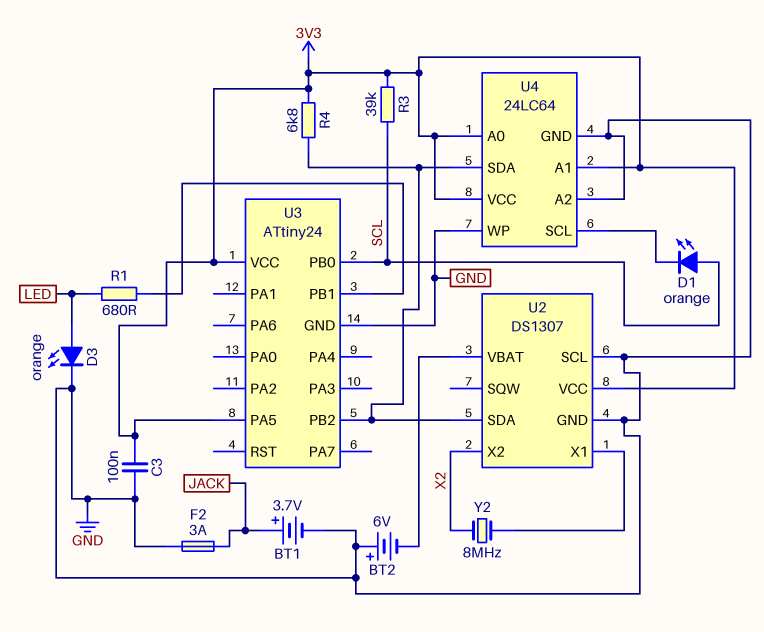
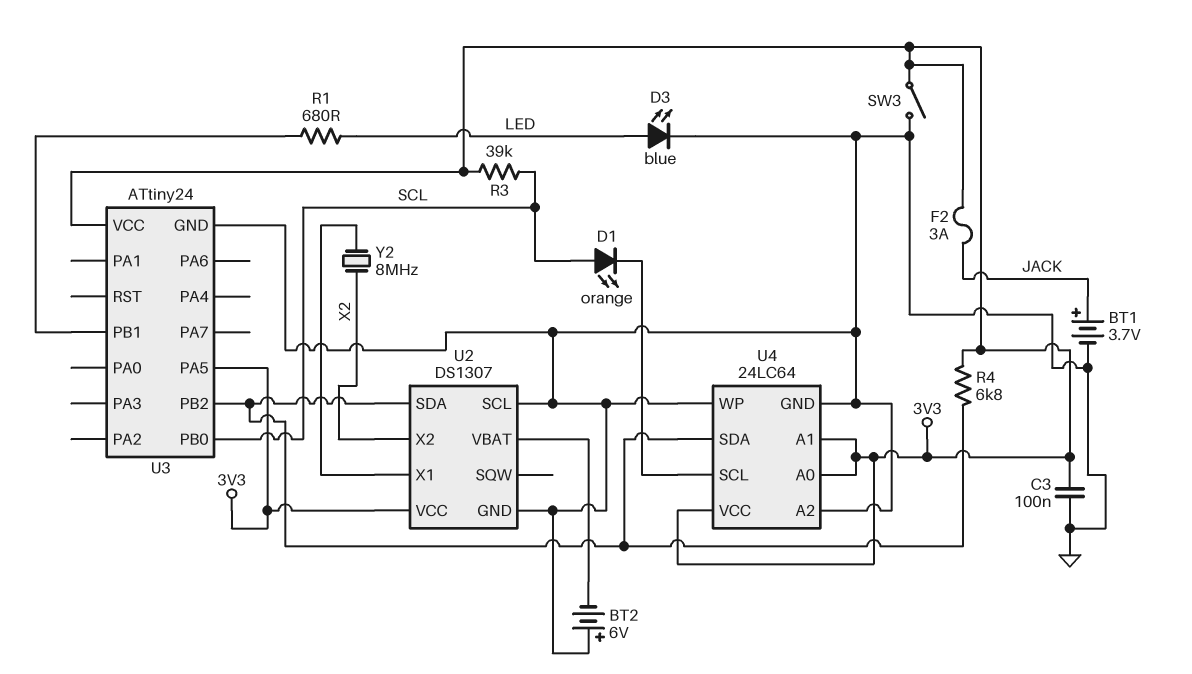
D3: LED orange (A LED, K GND) -> LED blue (A LED, K GND)
F2: 3A (GND, JACK) -> 3A (3V3, JACK)
SW3: none -> switch (3V3, GND)

